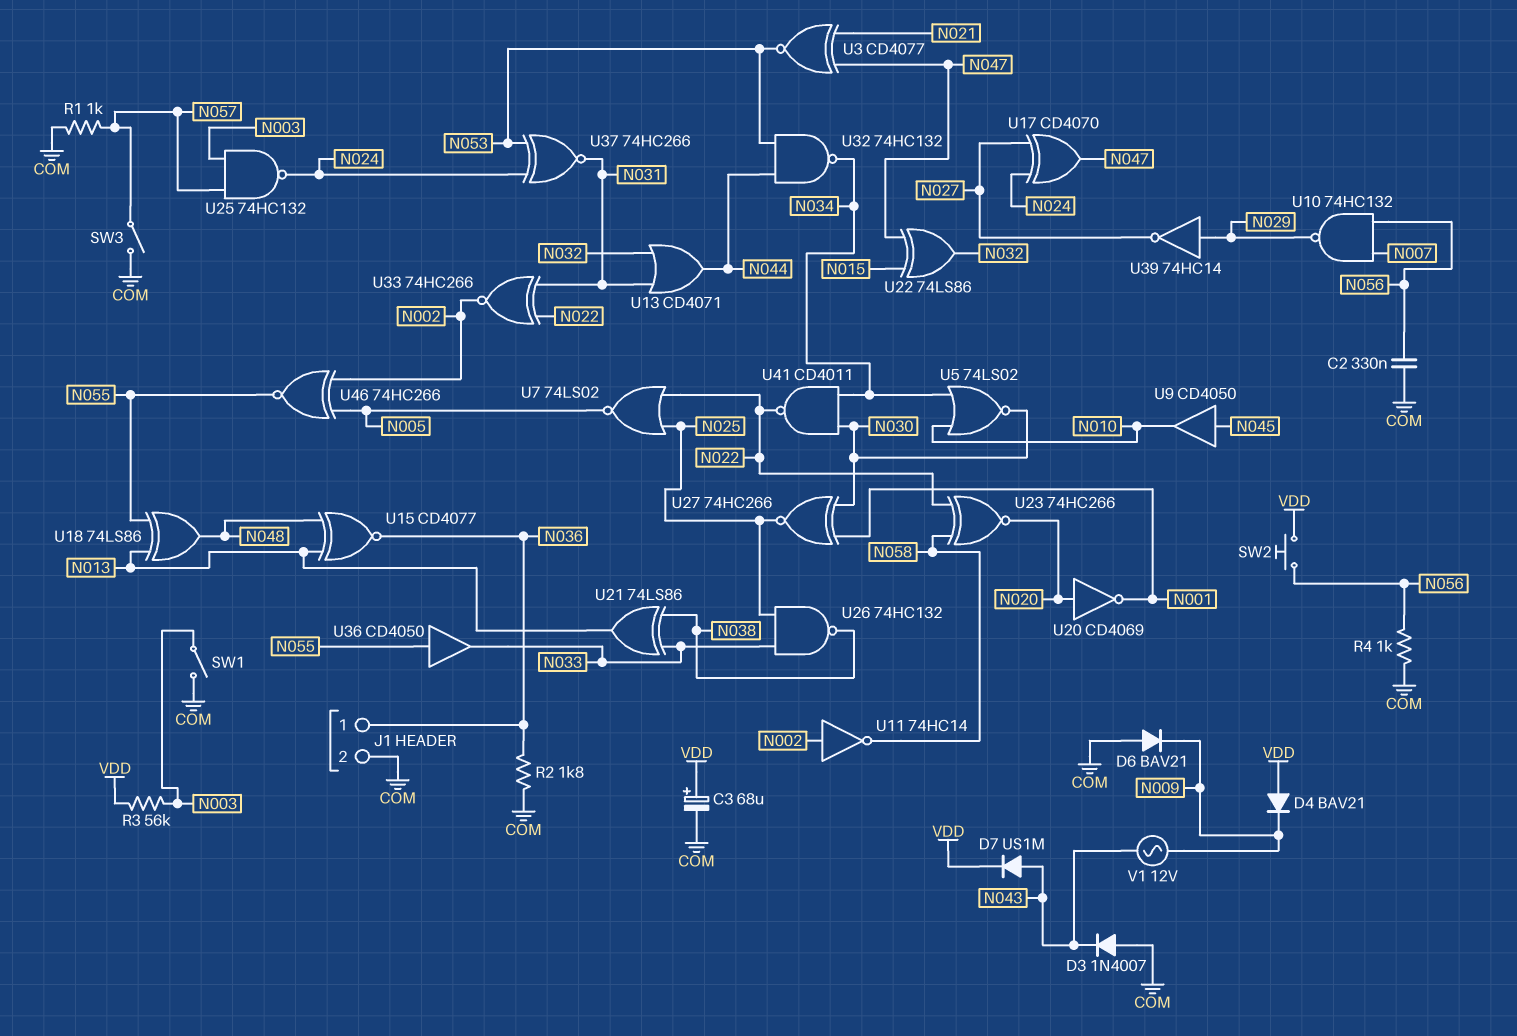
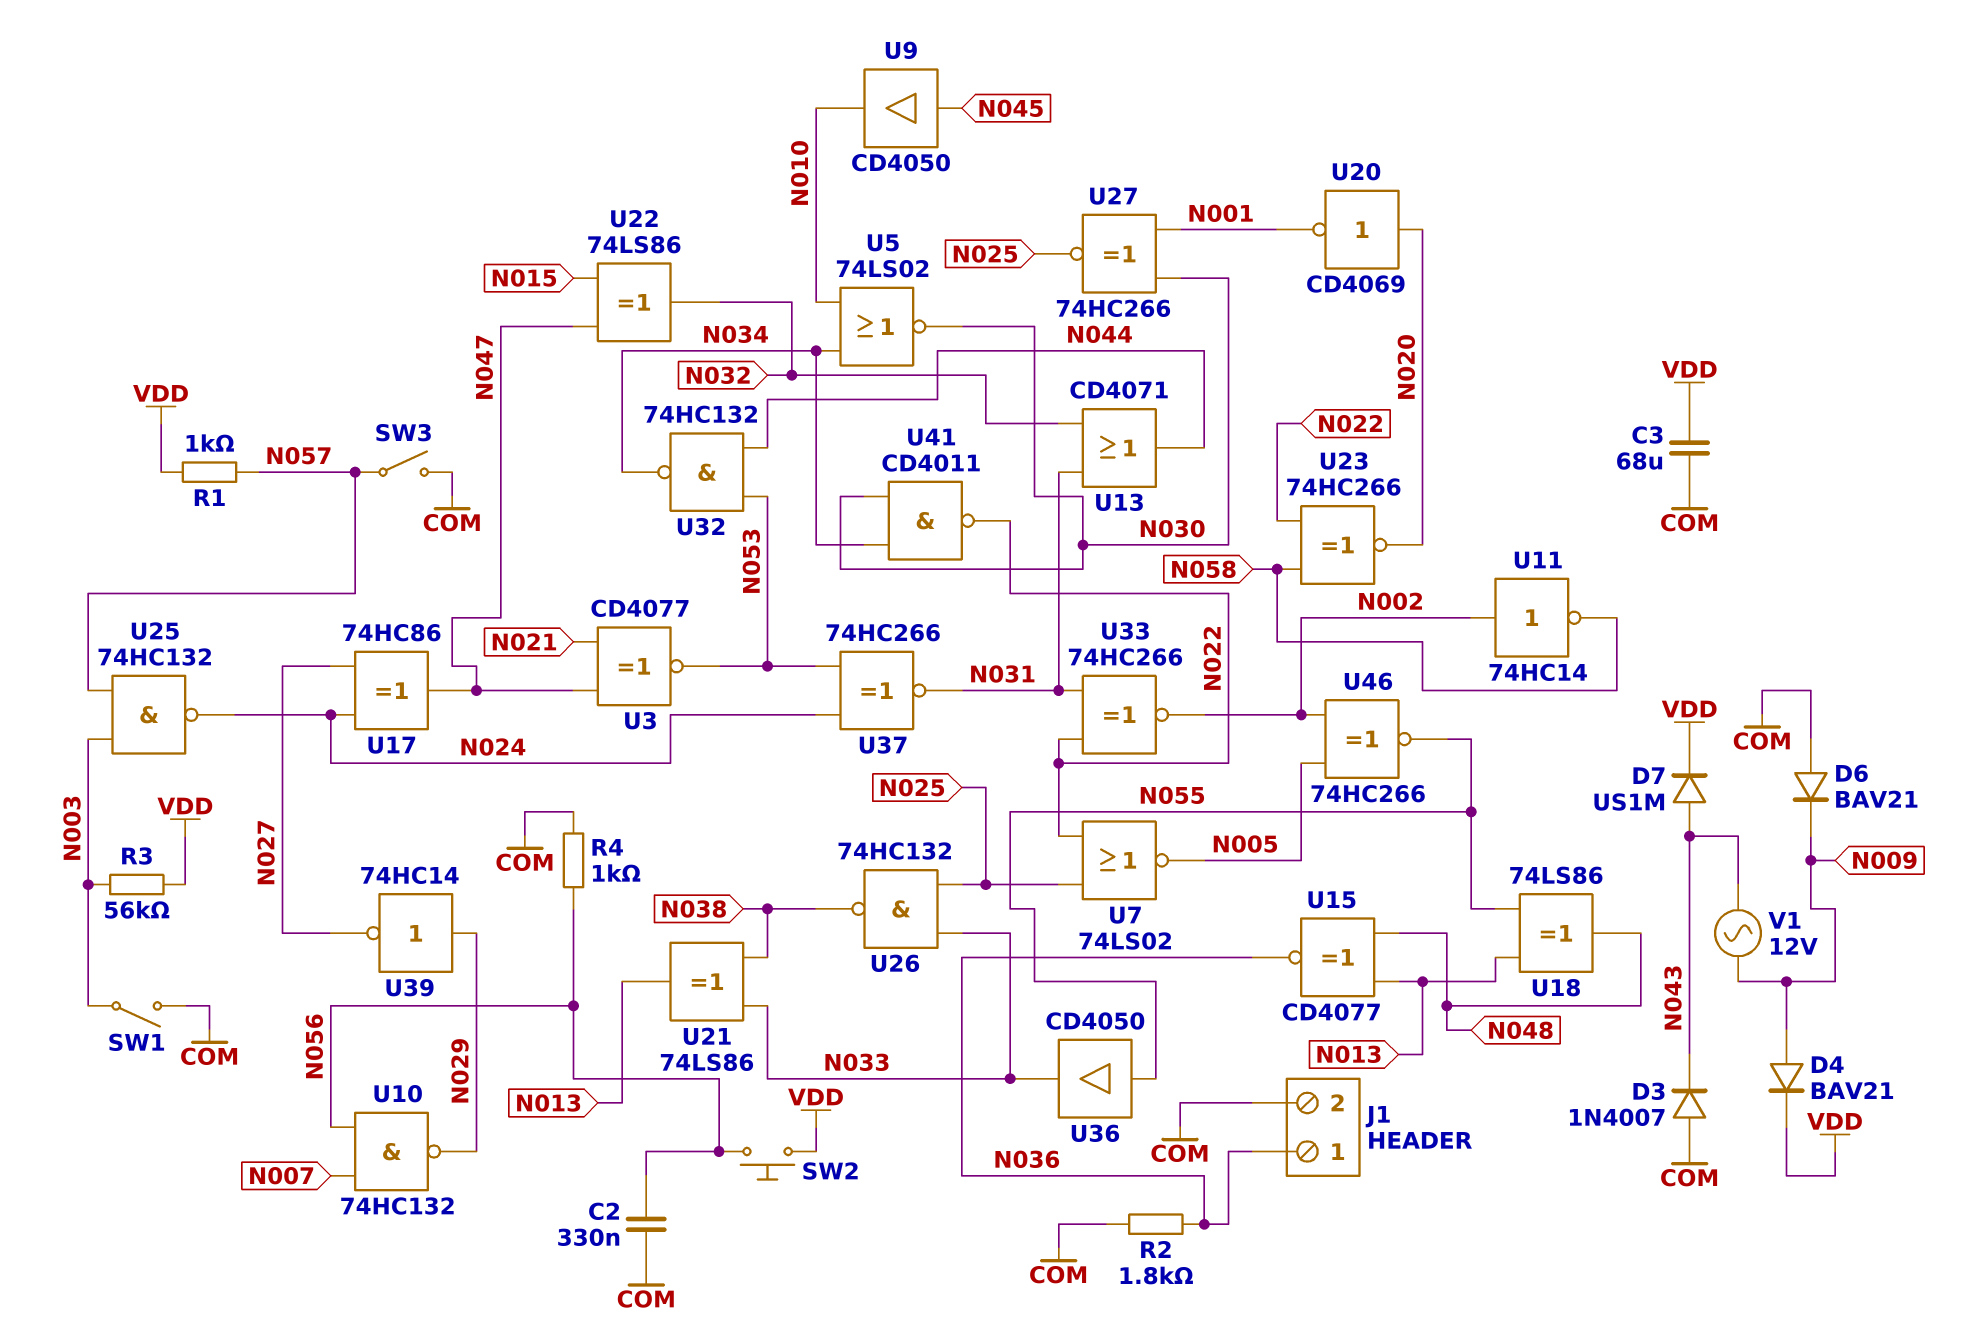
C3: 68uF (plus VDD, minus COM) -> 68uF (COM, VDD)
D4: diode BAV21 (A VDD, K N009) -> diode BAV21 (A N009, K VDD)
R1: 1k (COM, N057) -> 1k (N057, VDD)
U17: XOR CD4070 (in N024, in N027, out N047) -> XOR 74HC86 (in N024, in N027, out N047)

